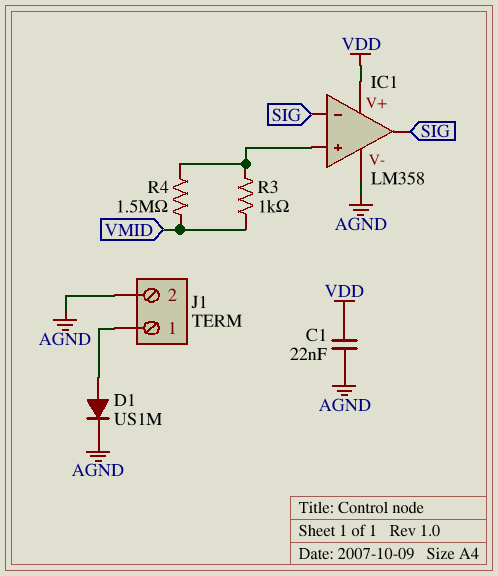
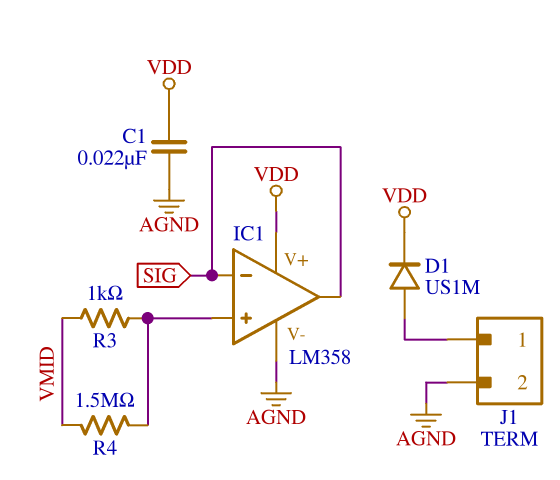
D1: diode US1M (A J1/1, K AGND) -> diode US1M (A J1/1, K VDD)

